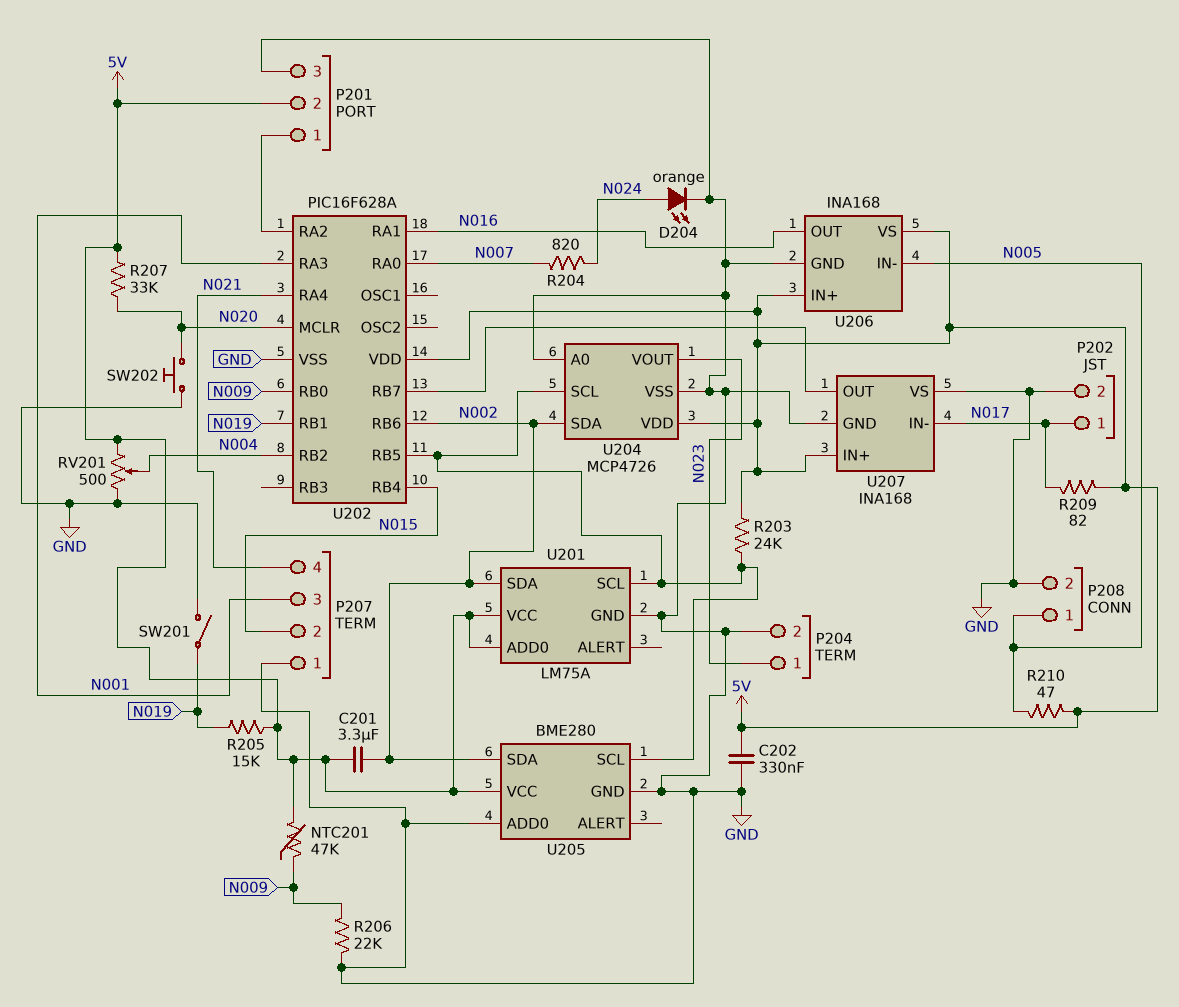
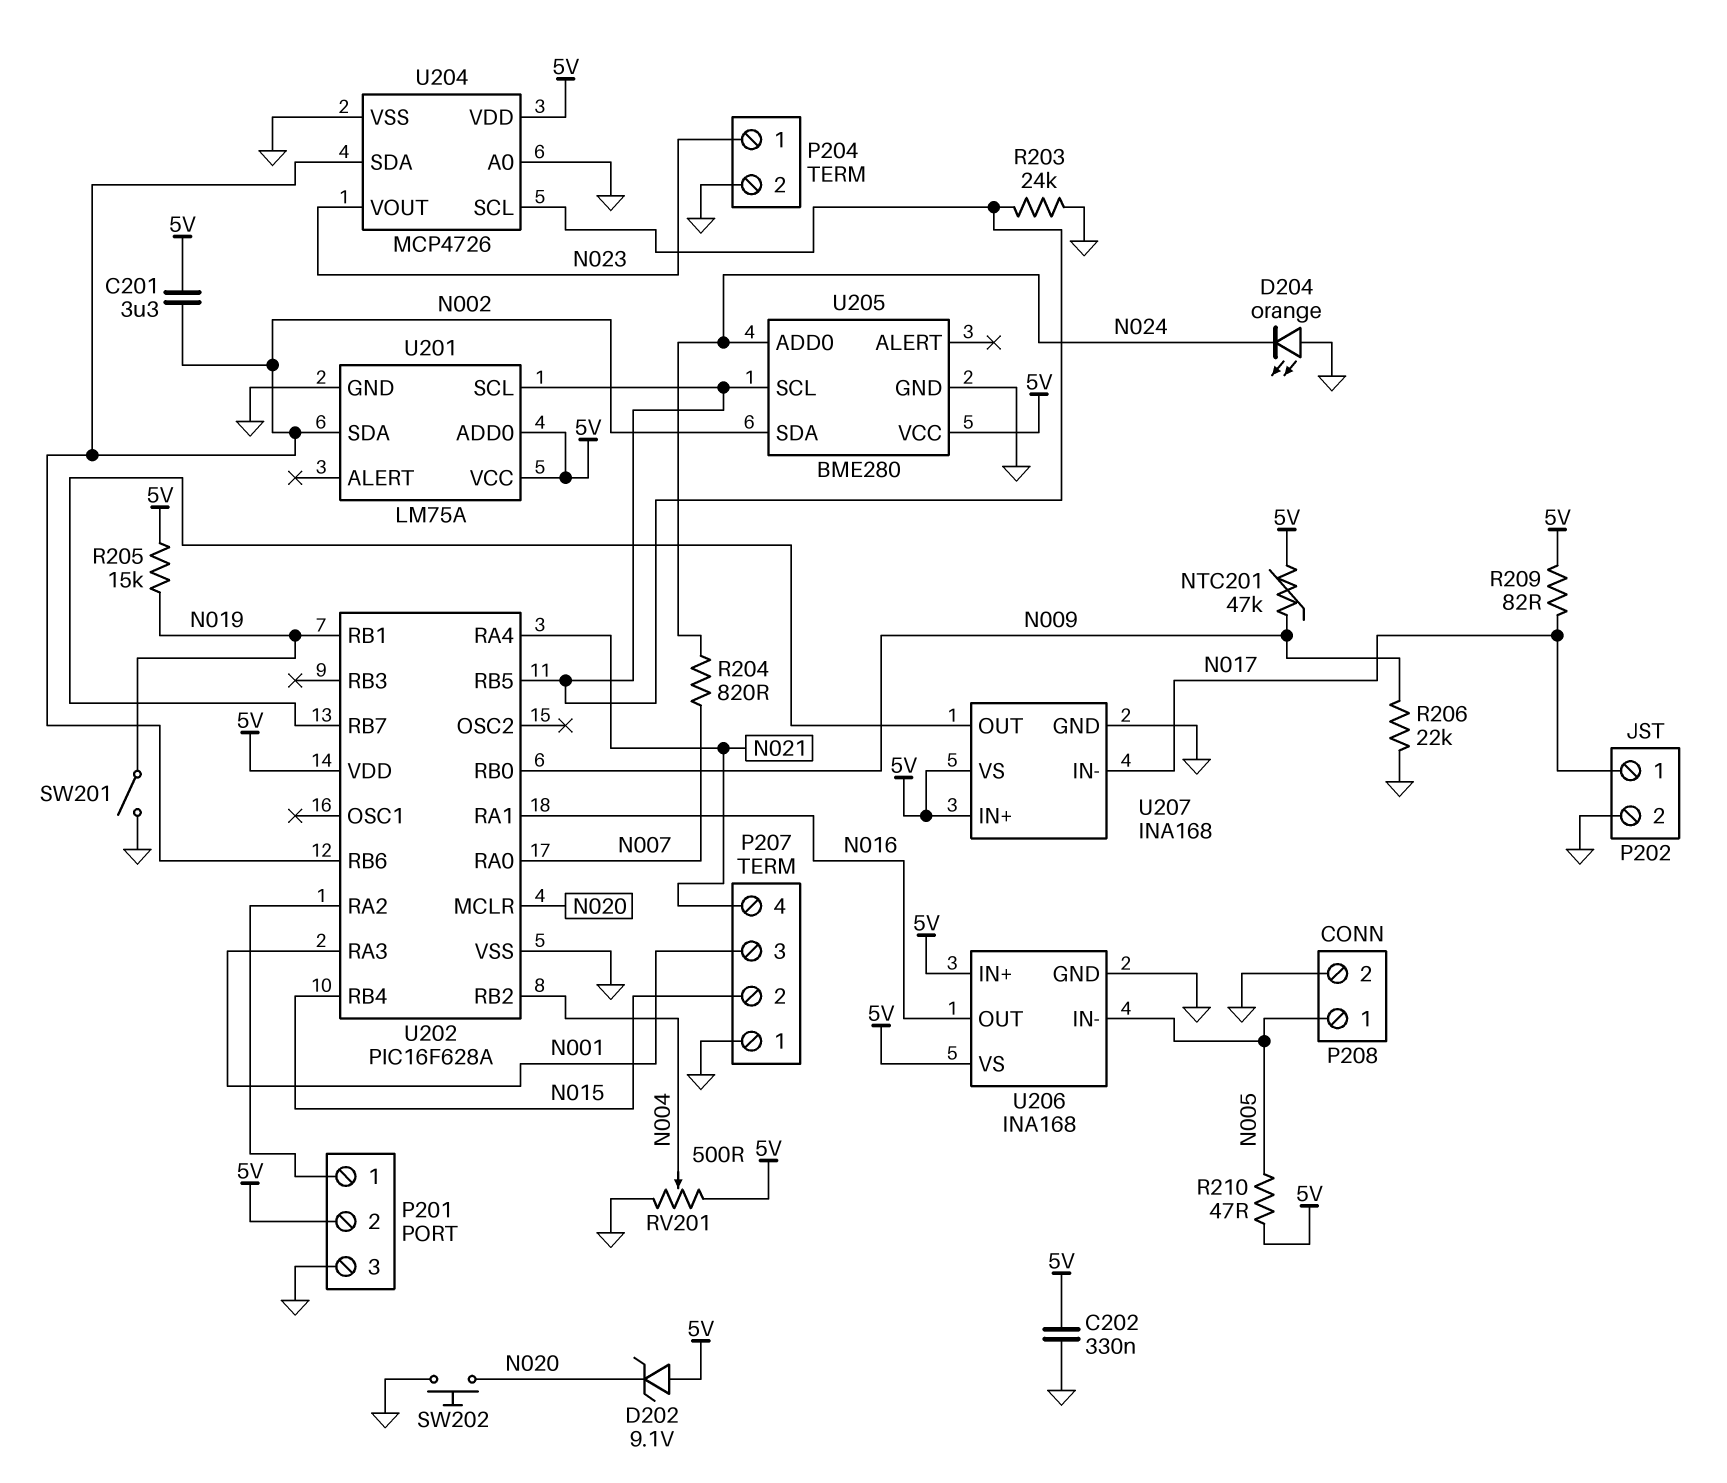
D202: none -> zener 9.1V (A 5V, K N020)
D204: LED orange (A N024, K GND) -> LED orange (A GND, K N024)
R203: 24k (5V, U201/SCL) -> 24k (GND, U201/SCL)
R207: 33k (5V, N020) -> none
U205 pin ADD0: GND -> N024
U207 pin VS: GND -> 5V

